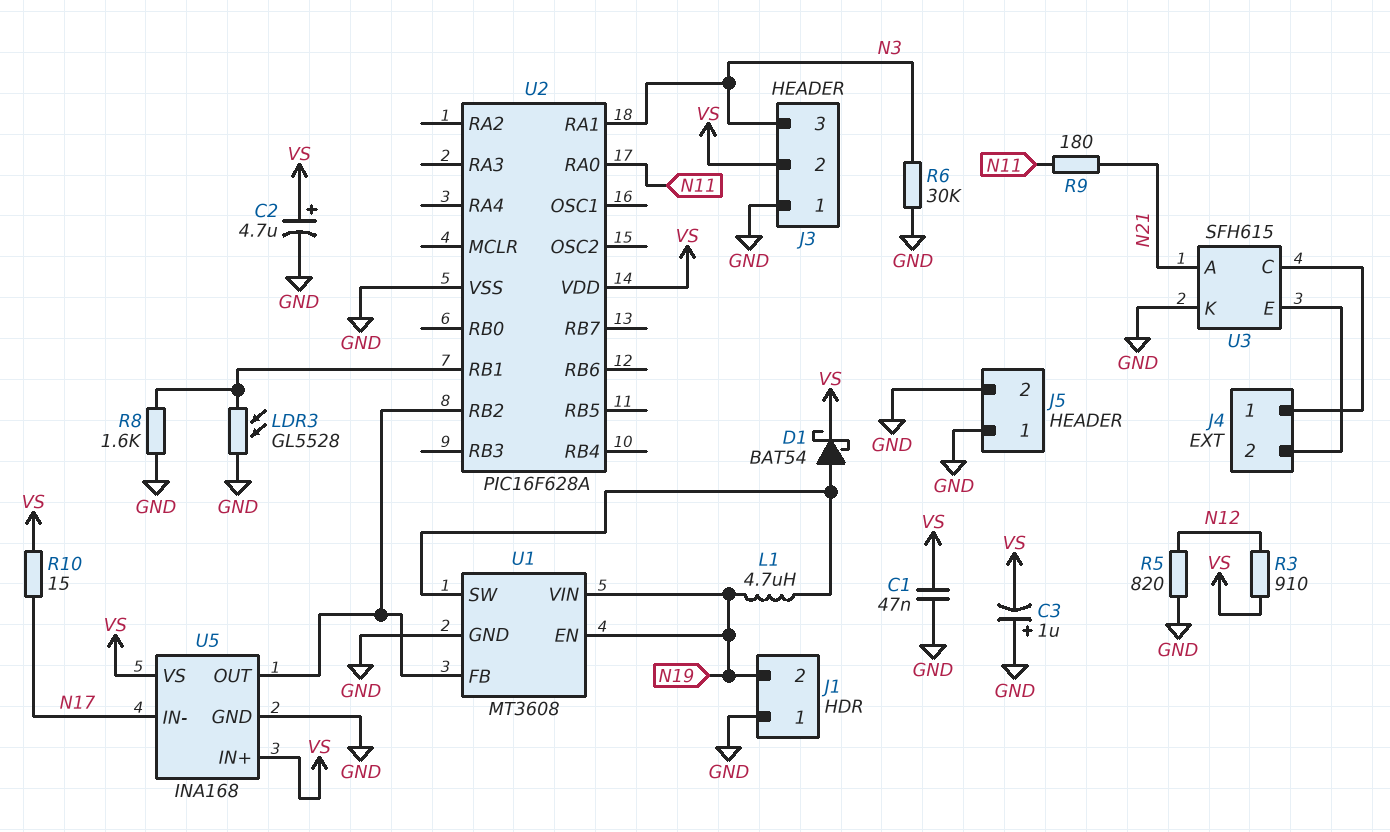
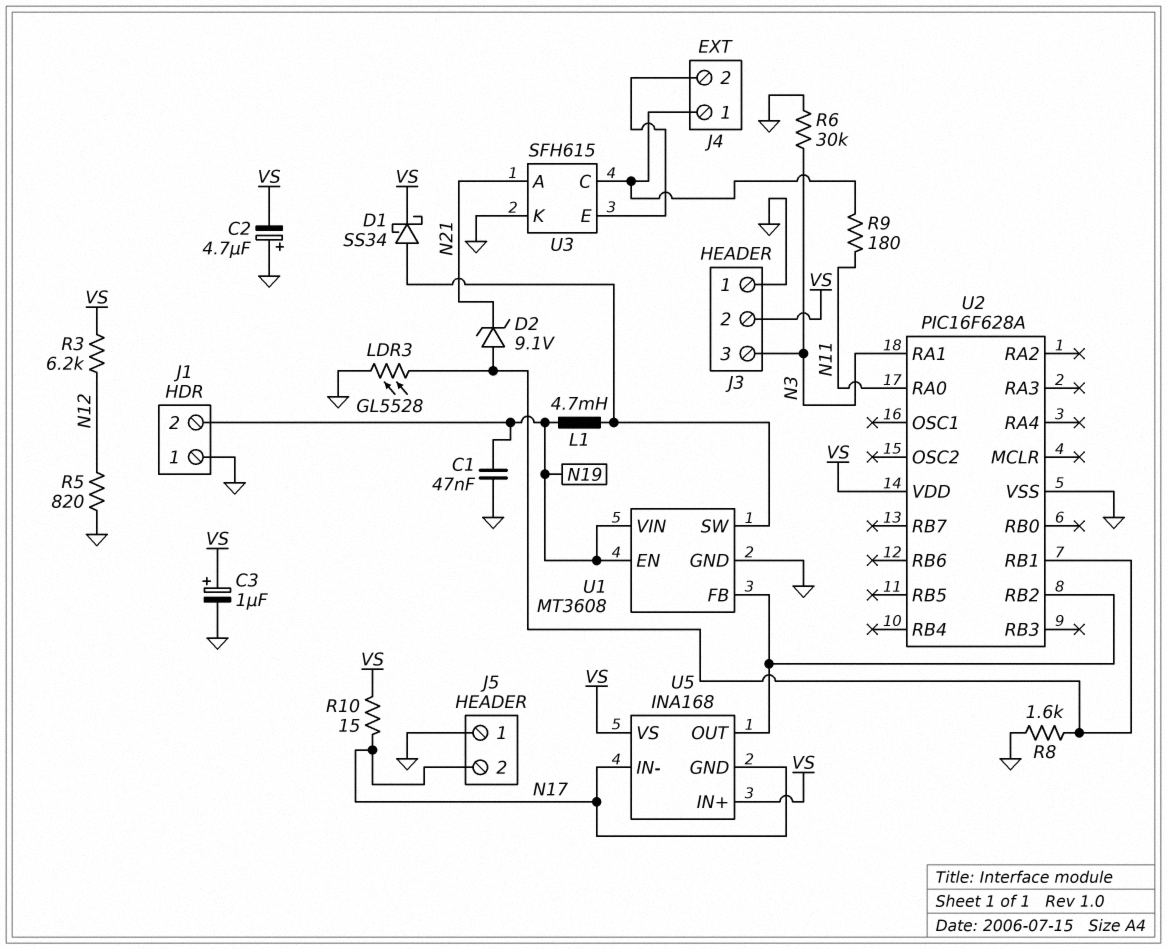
C1: 47nF (GND, VS) -> 47nF (GND, N19)
C2: 4.7uF (plus VS, minus GND) -> 4.7uF (plus GND, minus VS)
C3: 1uF (plus GND, minus VS) -> 1uF (plus VS, minus GND)
D1: schottky BAT54 (A U1/SW, K VS) -> schottky SS34 (A U1/SW, K VS)
D2: none -> zener 9.1V (A U2/RB1, K N21)
J5 pin 2: GND -> N17
L1: 4.7uH (N19, U1/SW) -> 4.7mH (N19, U1/SW)
R3: 910 (N12, VS) -> 6.2k (N12, VS)
R9: 180 (N11, N21) -> 180 (J4/1, N11)
U5 pin GND: GND -> N17

